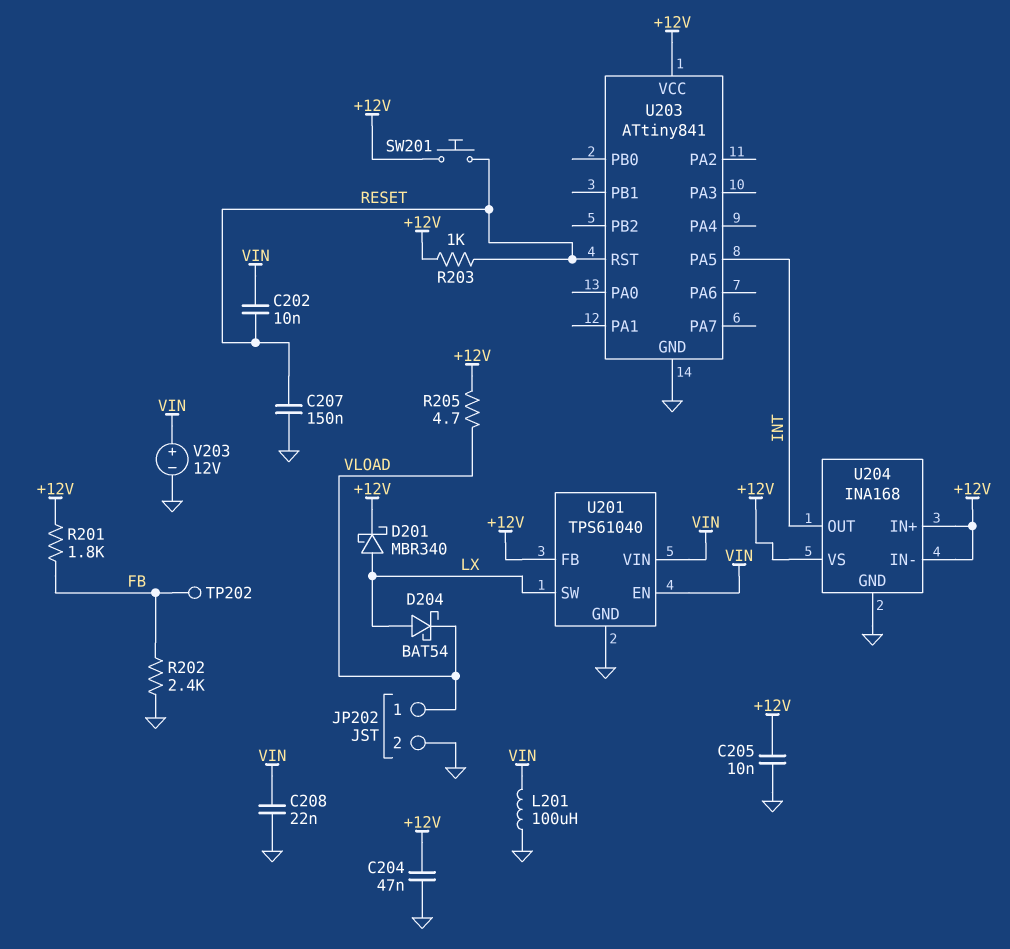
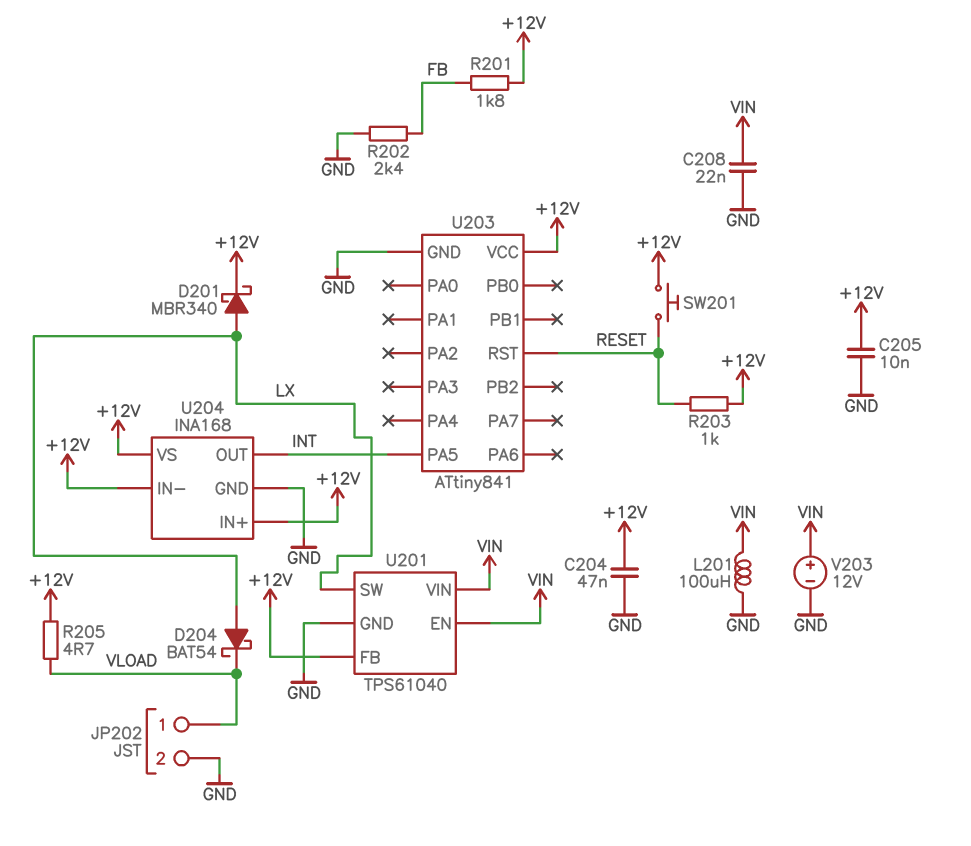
C202: 10nF (RESET, VIN) -> none
C207: 150nF (GND, RESET) -> none
TP202: test point (FB) -> none

